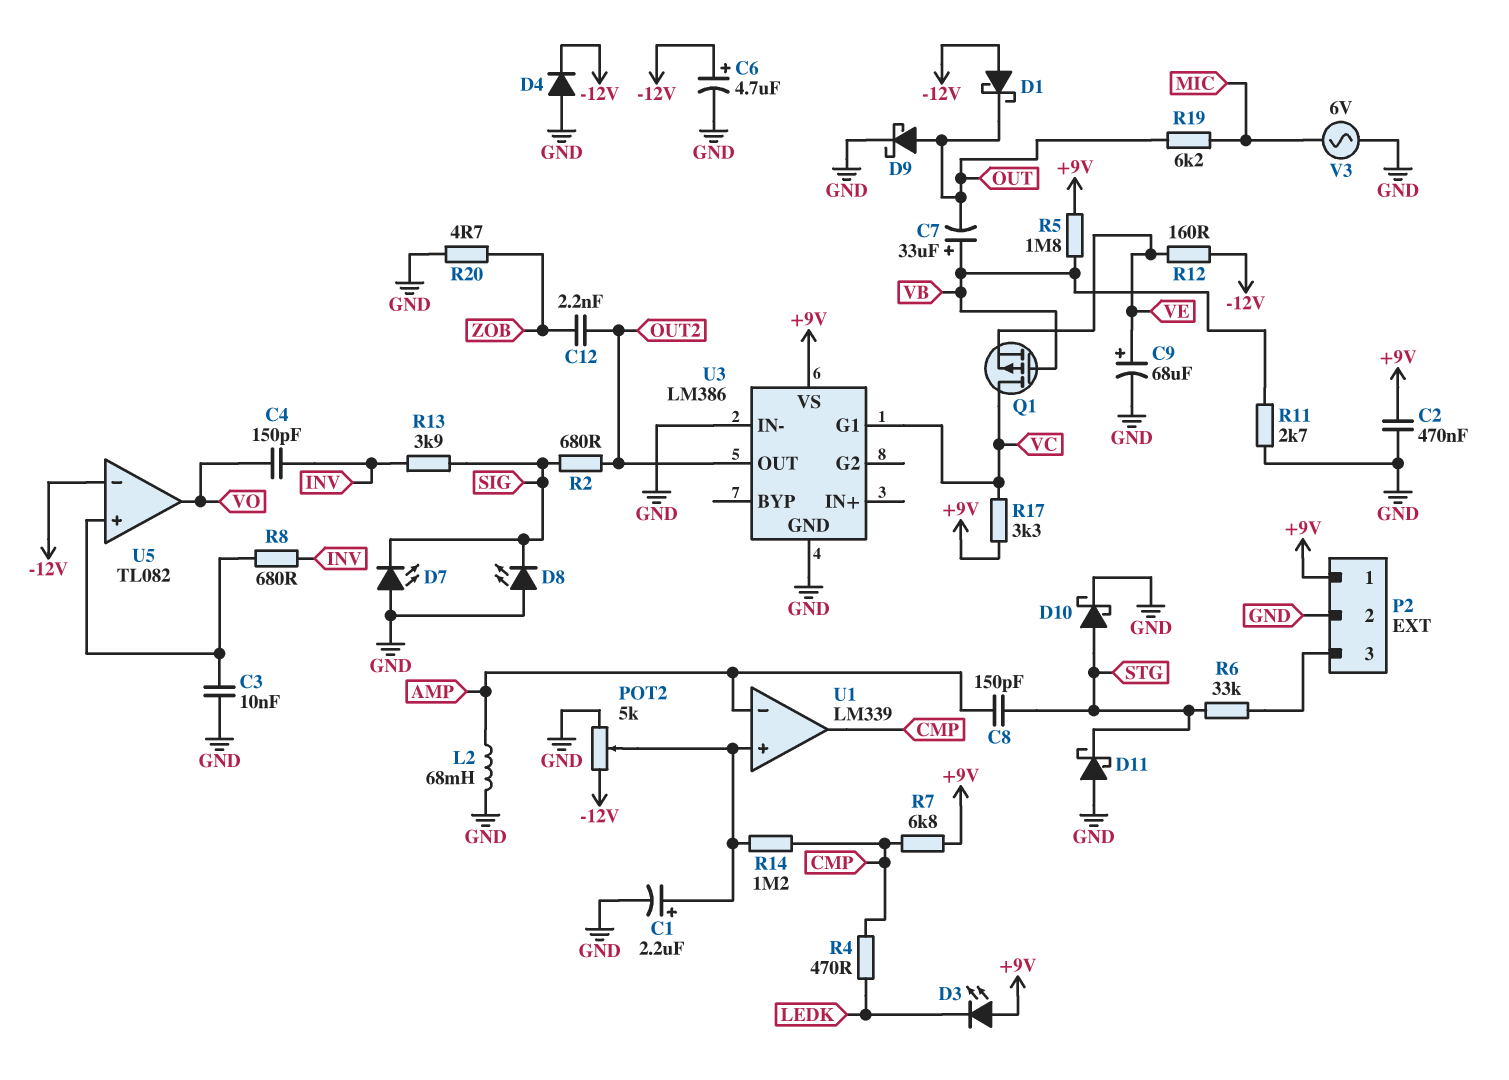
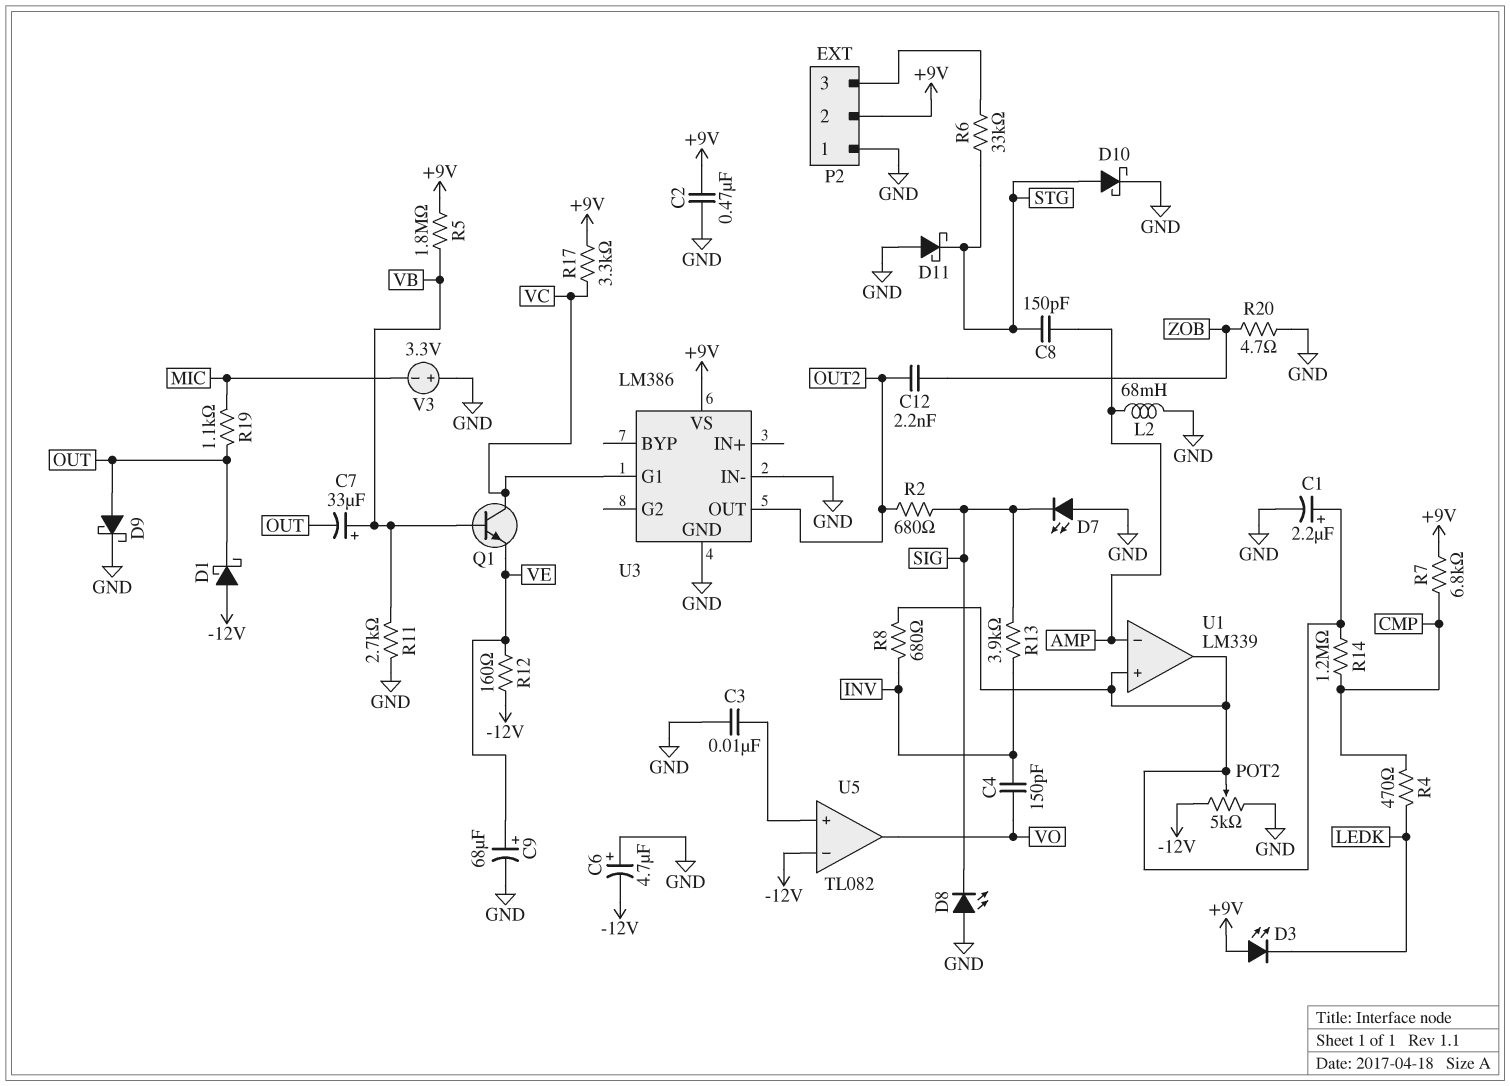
C6: 4.7uF (plus -12V, minus GND) -> 4.7uF (plus GND, minus -12V)
D4: diode (A GND, K -12V) -> none
P2 pin 1: +9V -> GND
P2 pin 2: GND -> +9V
Q1: PMOS (G VB, D VC, S VE) -> NPN (B VB, C VC, E VE)
R8: 680 (INV, U5/in+) -> 680 (INV, U1/in+)
R19: 6.2k (MIC, OUT) -> 1.1k (MIC, OUT)
U1 pin out: CMP -> U1/in+
V3: AC 6V (GND, MIC) -> 3.3V (plus GND, minus MIC)

